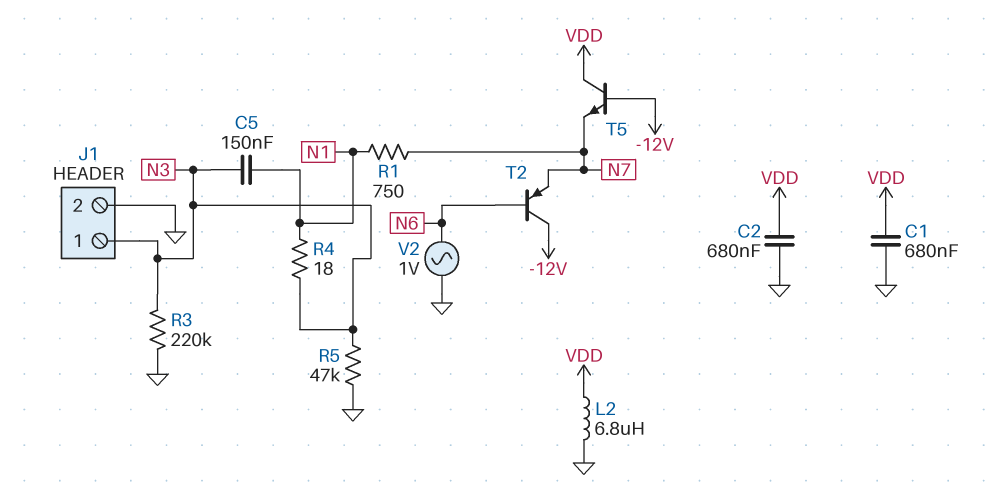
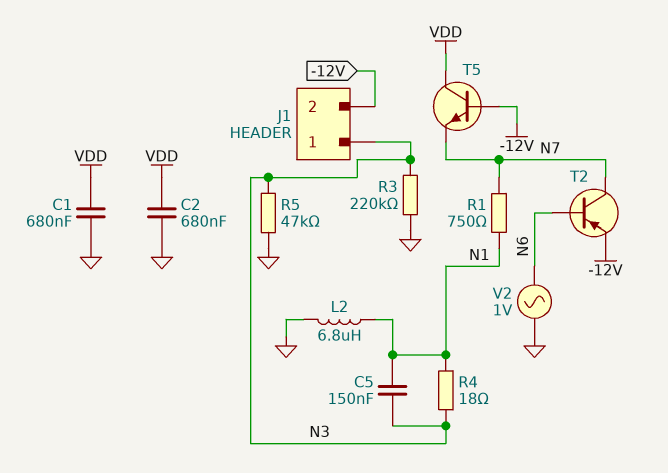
J1 pin 2: GND -> -12V
L2: 6.8uH (GND, VDD) -> 6.8uH (GND, N1)
T2: PNP (B N6, C -12V, E N7) -> PNP (B N6, C N7, E -12V)

